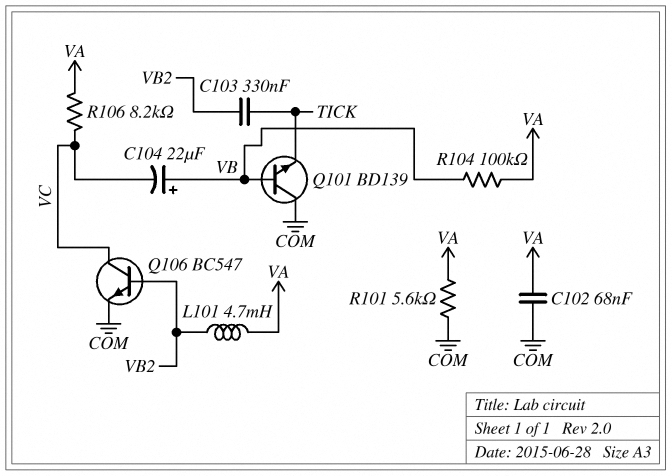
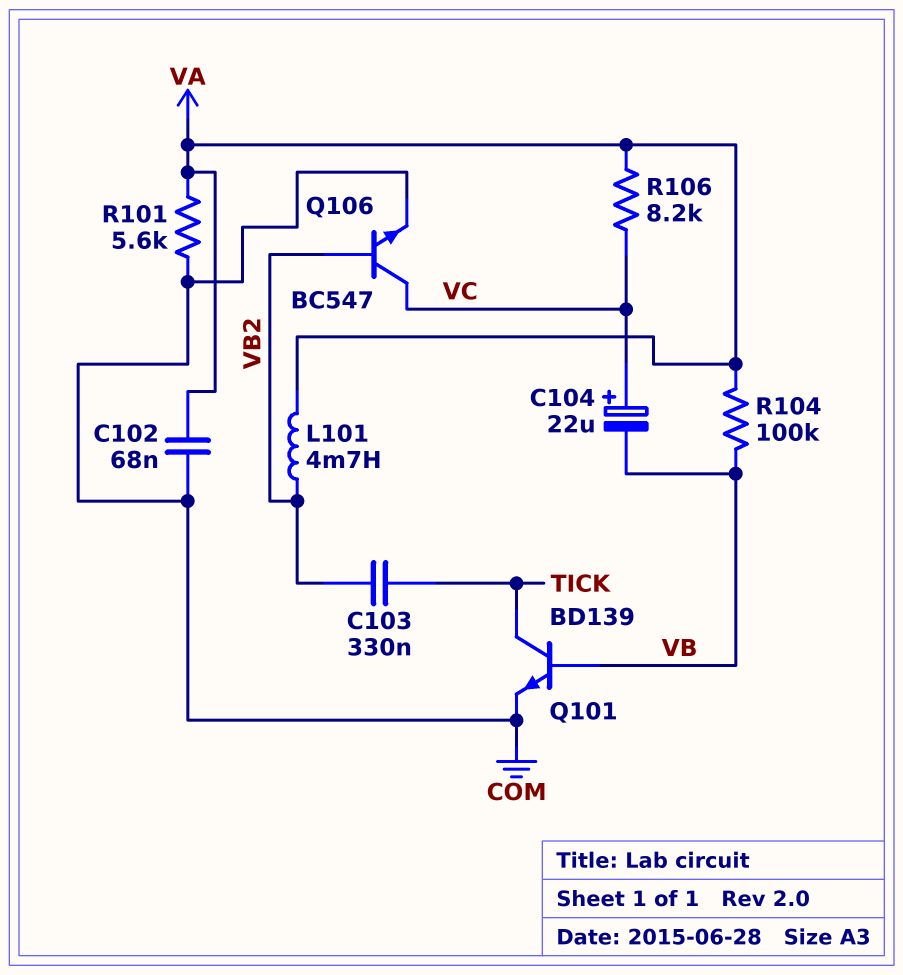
C104: 22uF (plus VB, minus VC) -> 22uF (plus VC, minus VB)
Q101: NPN BD139 (B VB, C COM, E TICK) -> NPN BD139 (B VB, C TICK, E COM)

